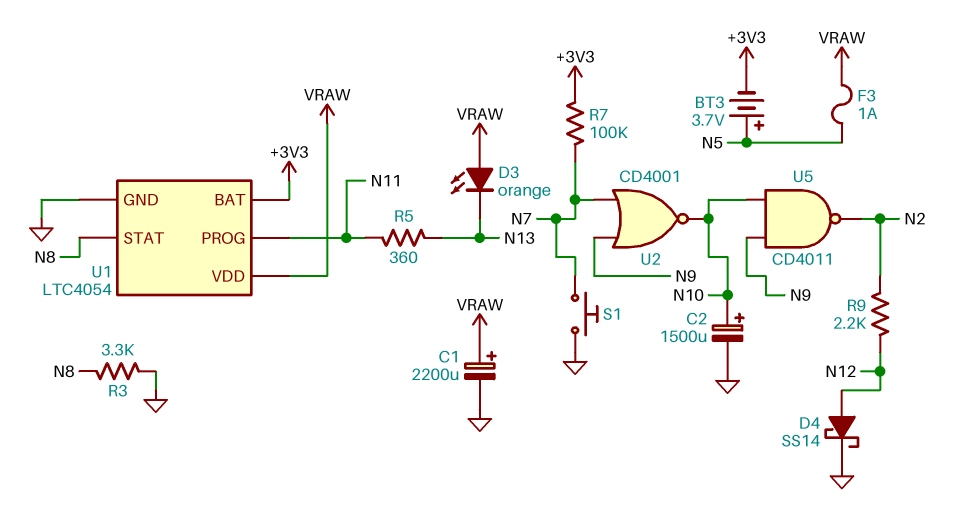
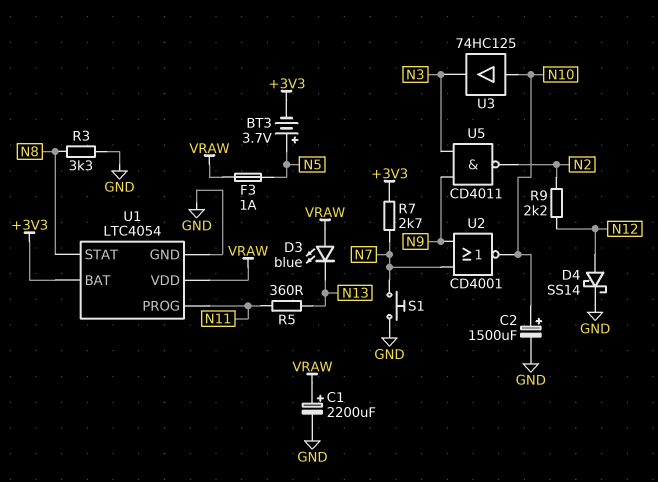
D3: LED orange (A VRAW, K N13) -> LED blue (A VRAW, K N13)
R7: 100k (+3V3, N7) -> 2.7k (+3V3, N7)
U3: none -> buffer 74HC125 (in N10, out N3)
U5: NAND CD4011 (in N9, in N10, out N2) -> NAND CD4011 (in N3, in N9, out N2)

